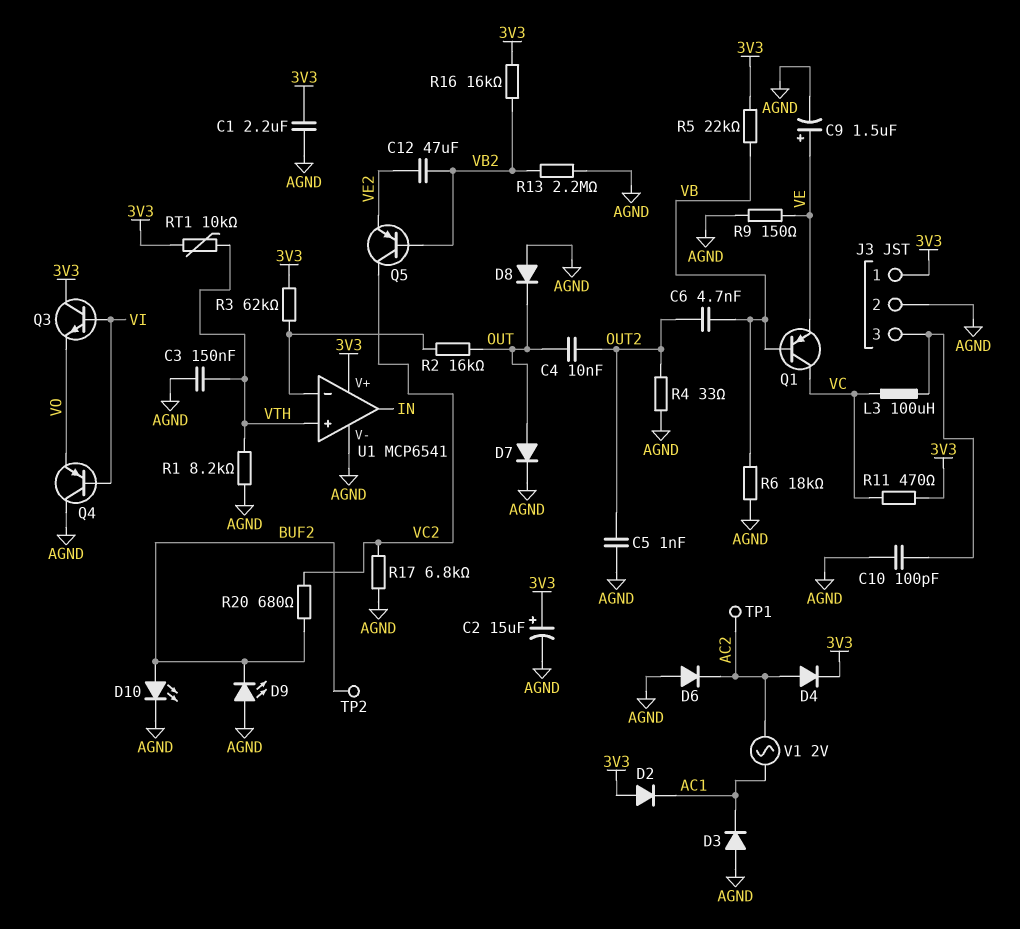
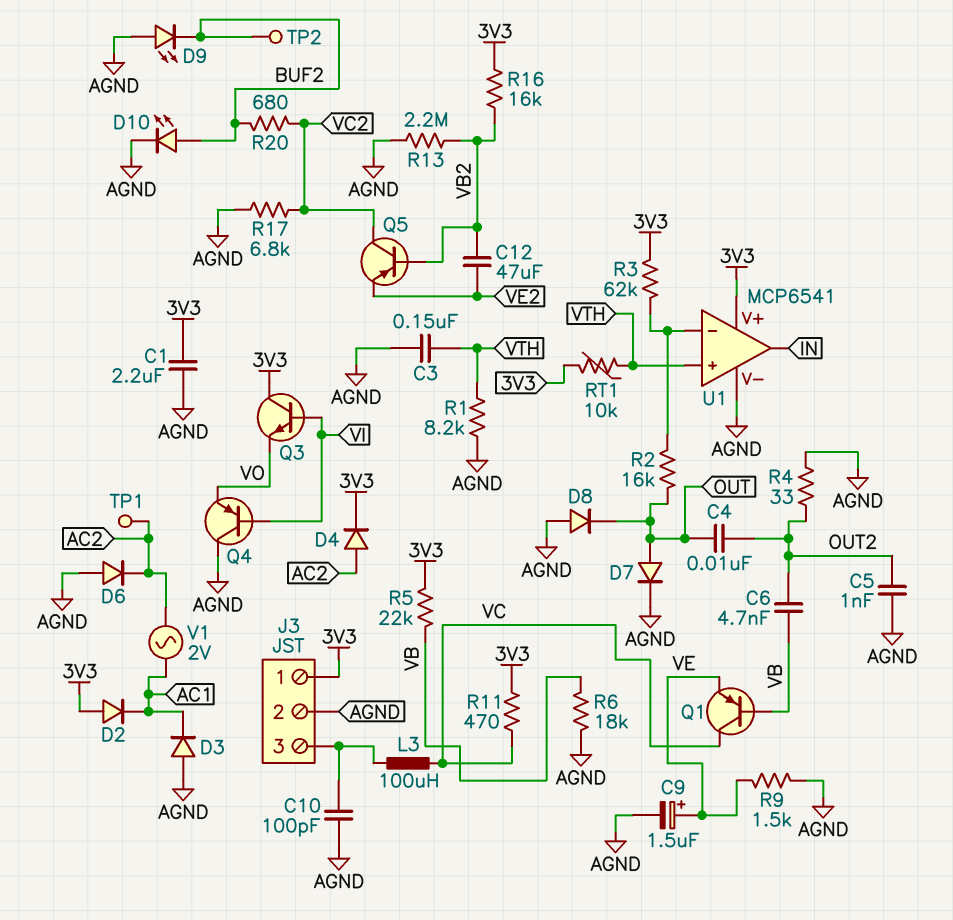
C2: 15uF (plus 3V3, minus AGND) -> none
R9: 150 (AGND, VE) -> 1.5k (AGND, VE)

